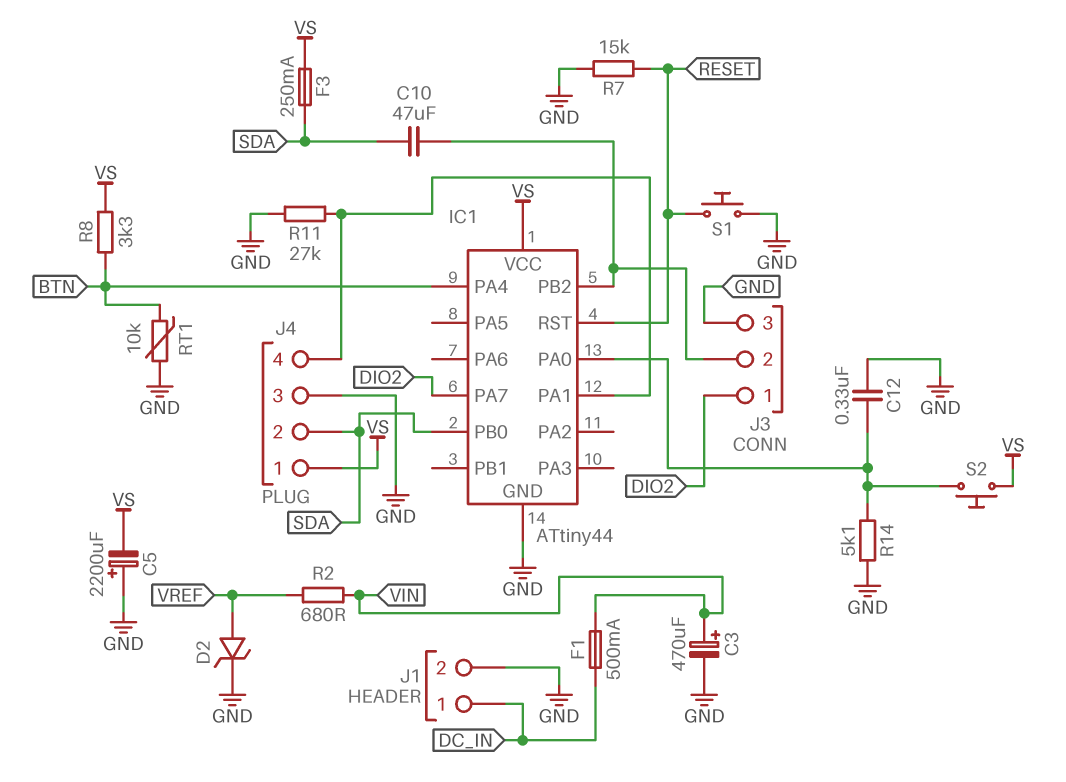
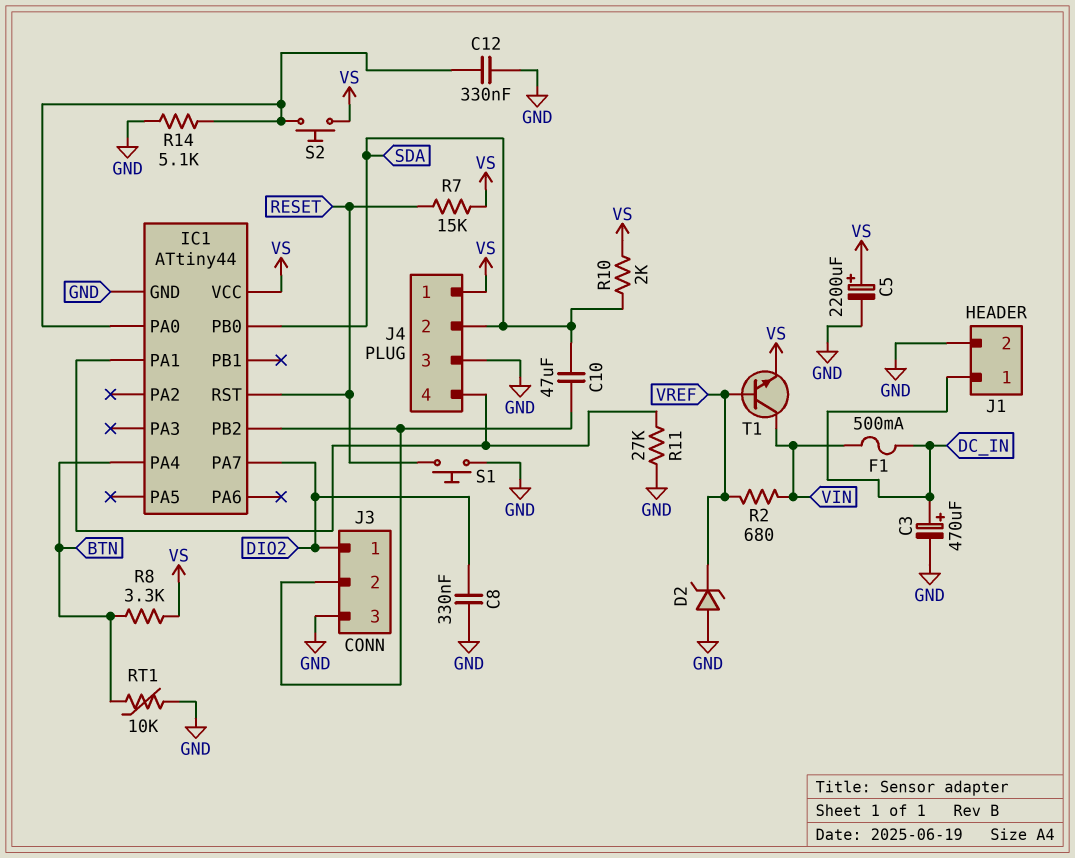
C3: 470uF (plus VIN, minus GND) -> 470uF (plus DC_IN, minus GND)
C5: 2200uF (plus GND, minus VS) -> 2200uF (plus VS, minus GND)
C8: none -> 330nF (DIO2, GND)
D2: zener (A VREF, K GND) -> zener (A GND, K VREF)
F3: 250mA (SDA, VS) -> none
R7: 15k (GND, RESET) -> 15k (RESET, VS)
R10: none -> 2k (SDA, VS)
T1: none -> NPN (B VREF, C VIN, E VS)

